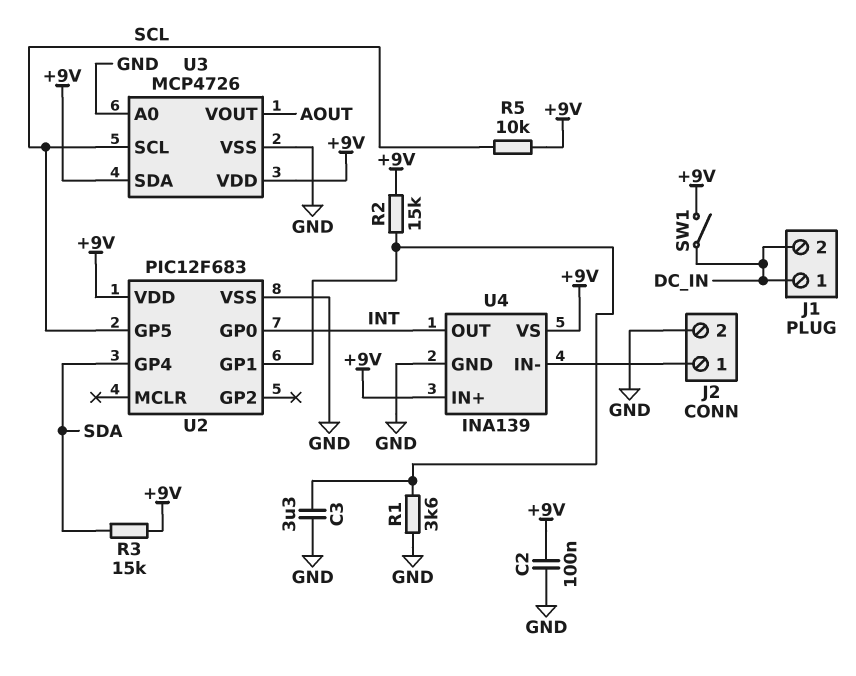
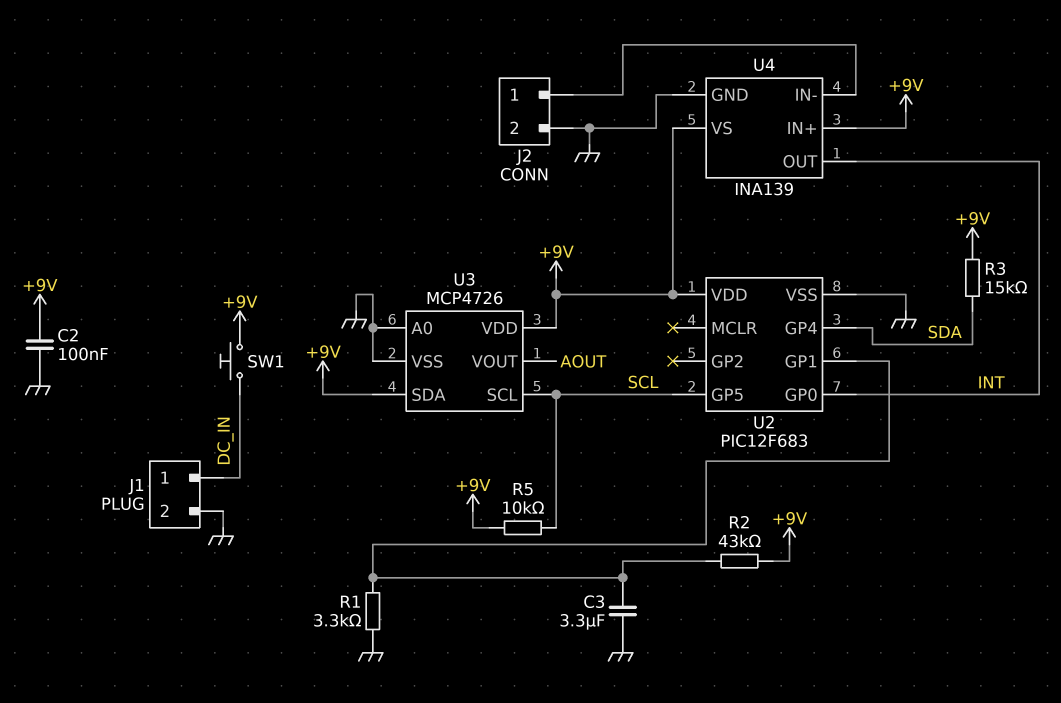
J1 pin 2: DC_IN -> GND
R1: 3.6k (GND, U2/GP1) -> 3.3k (GND, U2/GP1)
R2: 15k (+9V, U2/GP1) -> 43k (+9V, U2/GP1)
SW1: switch (+9V, DC_IN) -> button (+9V, DC_IN)

